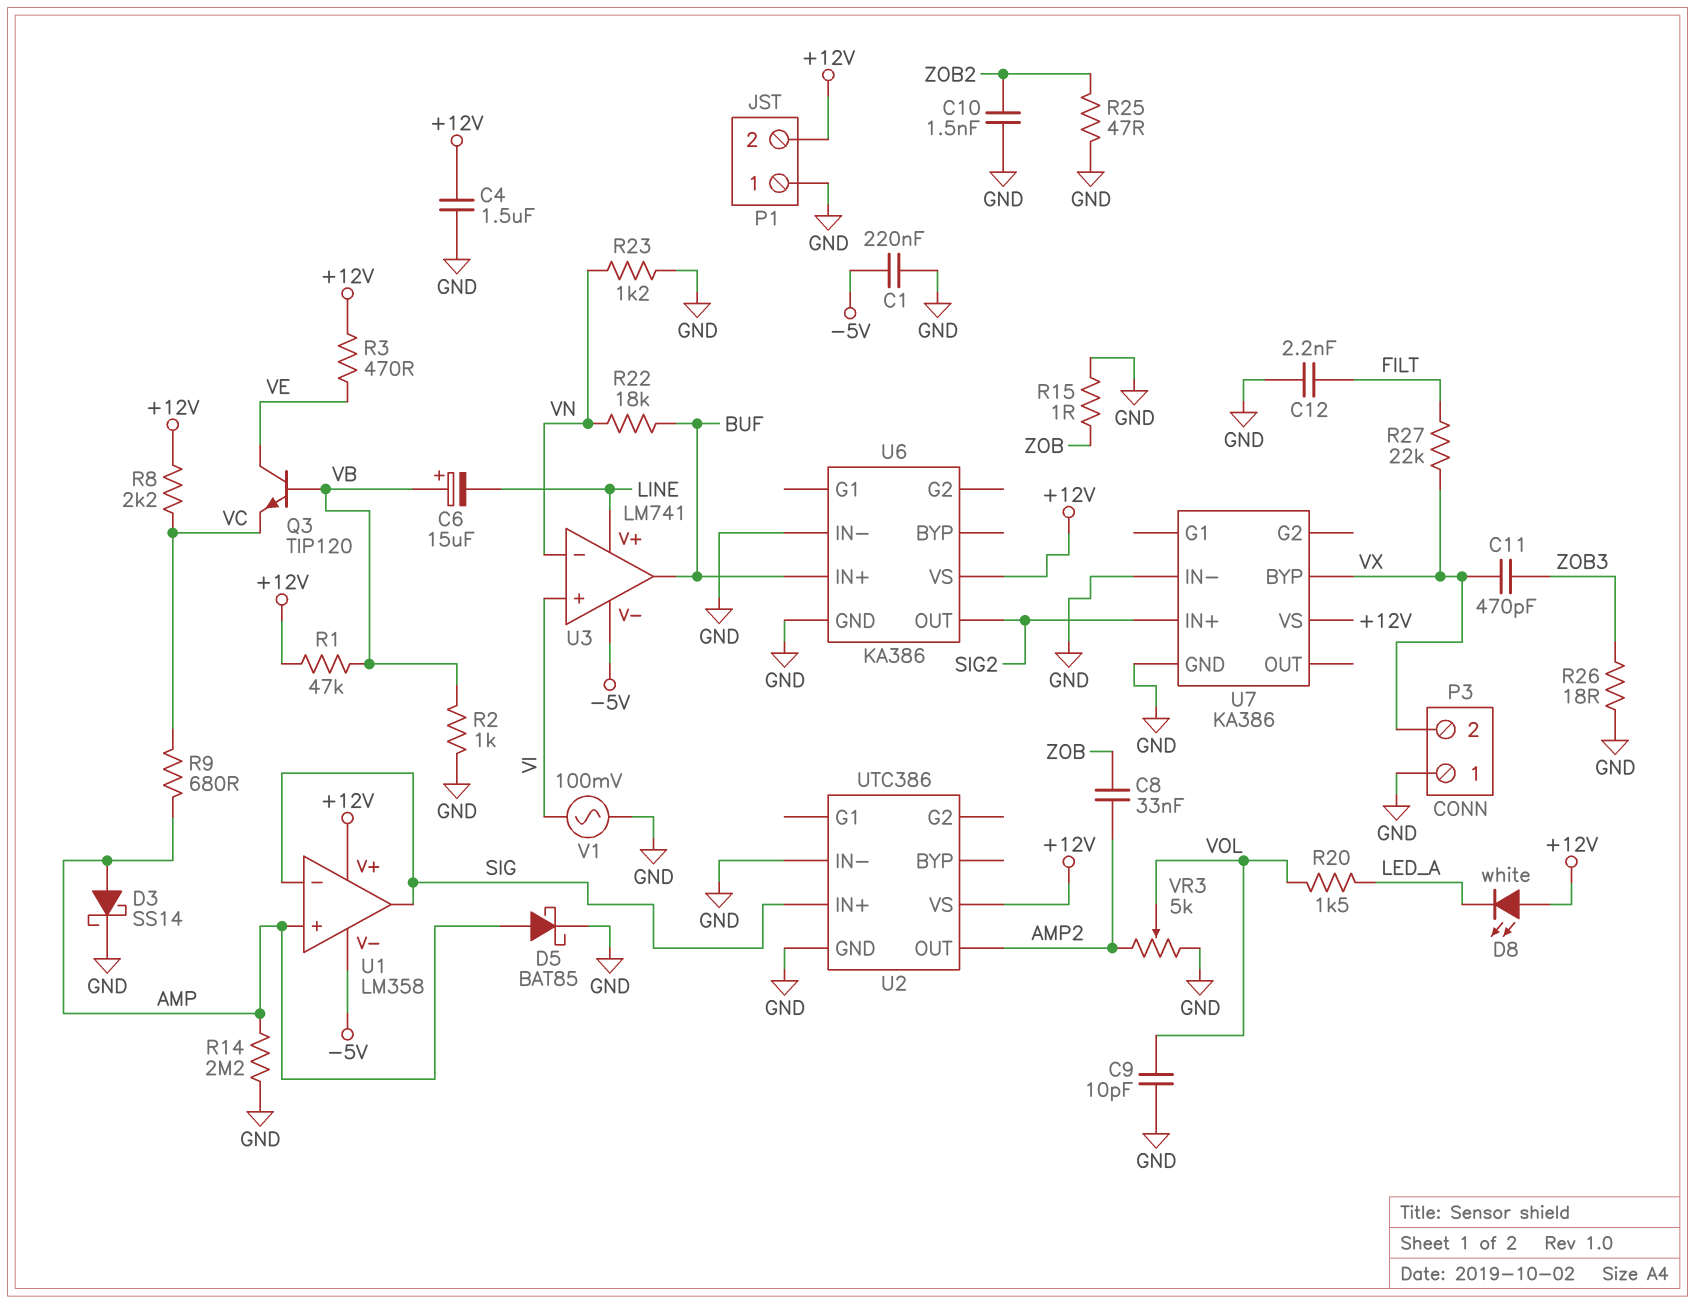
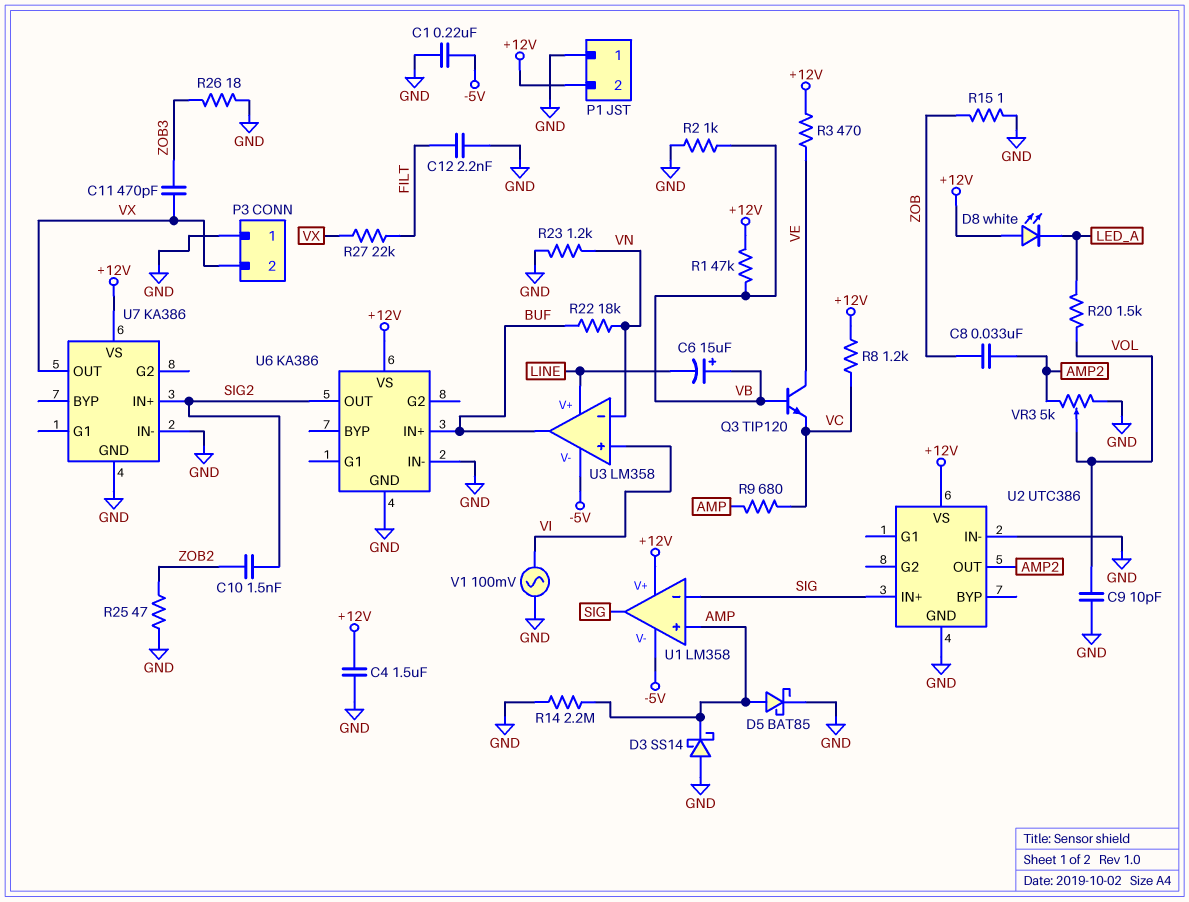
C10: 1.5nF (GND, ZOB2) -> 1.5nF (SIG2, ZOB2)
D3: schottky SS14 (A AMP, K GND) -> schottky SS14 (A GND, K AMP)
R8: 2.2k (+12V, VC) -> 1.2k (+12V, VC)
U3: LM741 -> LM358
U7 pin BYP: VX -> none
U7 pin OUT: none -> VX

